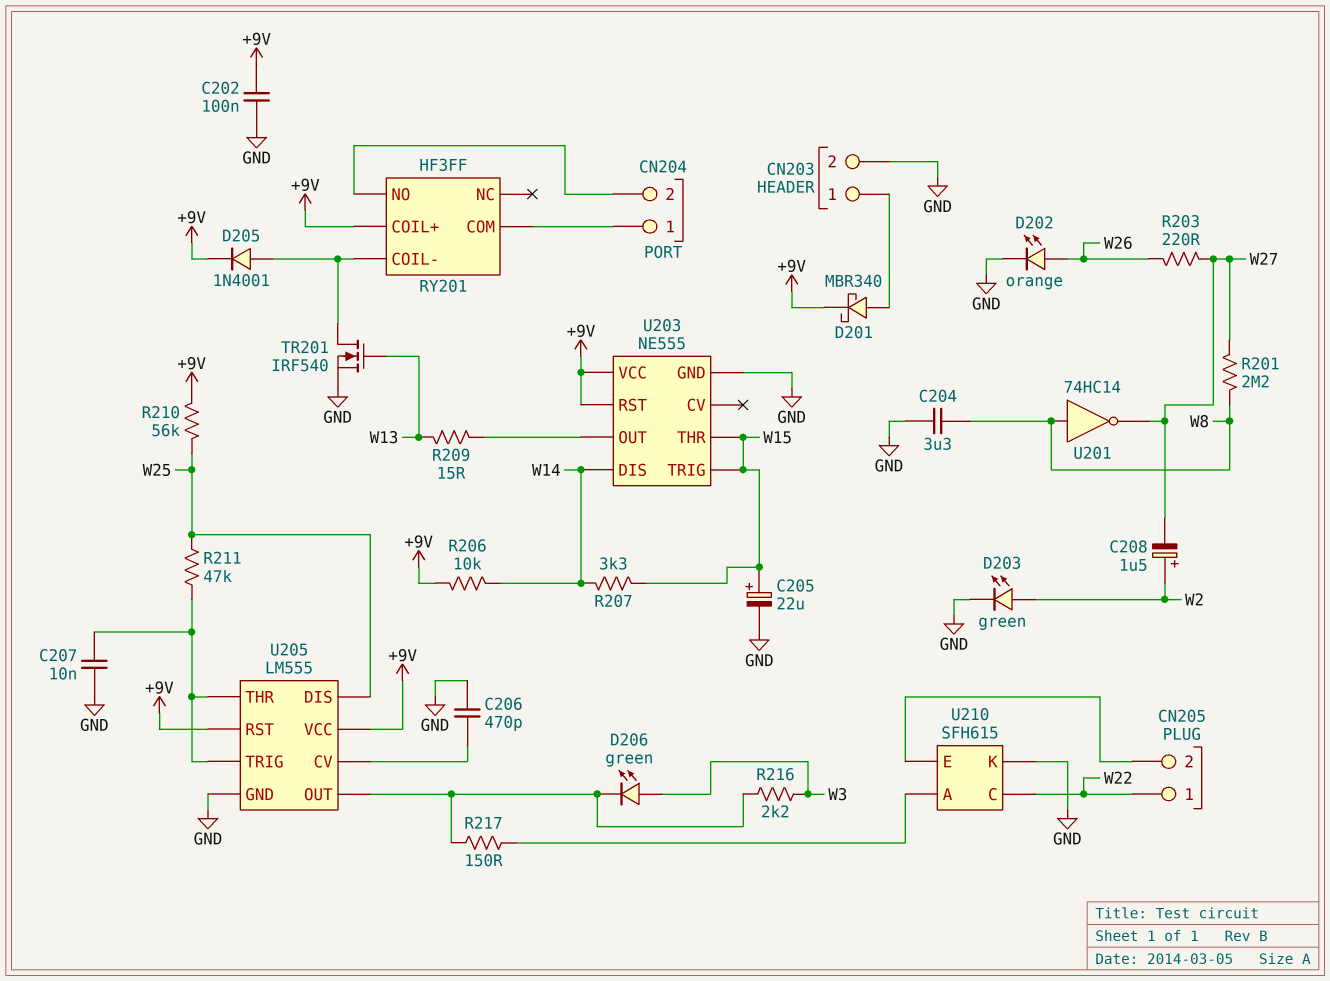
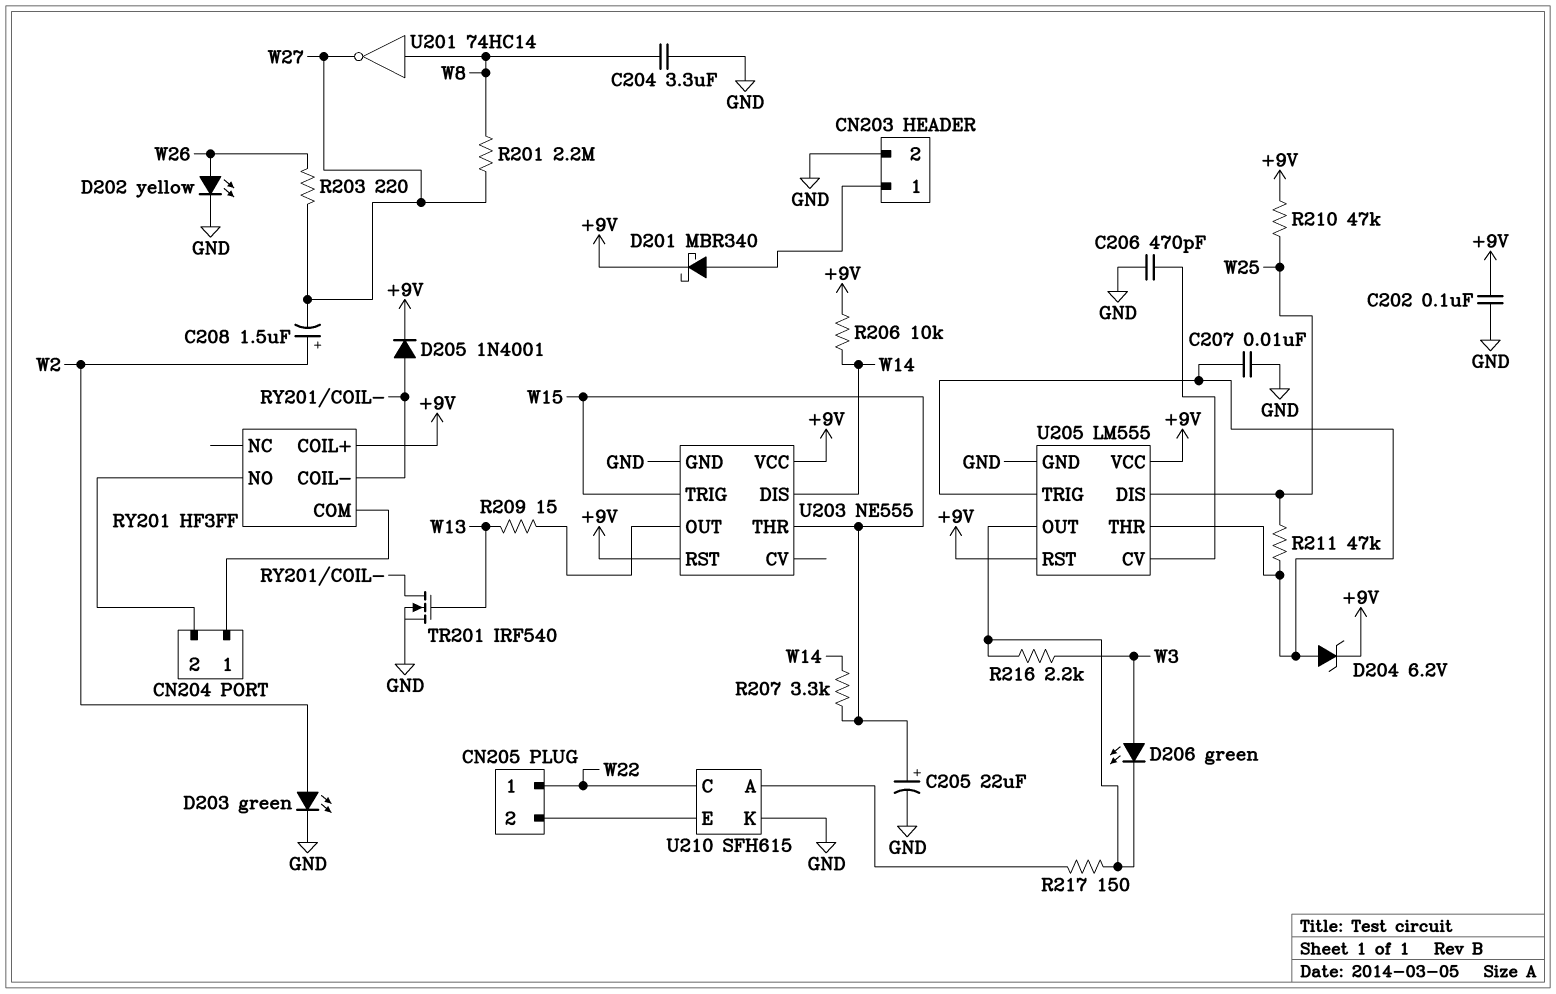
D202: LED orange (A W26, K GND) -> LED yellow (A W26, K GND)
D204: none -> zener 6.2V (A U205/THR, K +9V)
R210: 56k (+9V, W25) -> 47k (+9V, W25)

